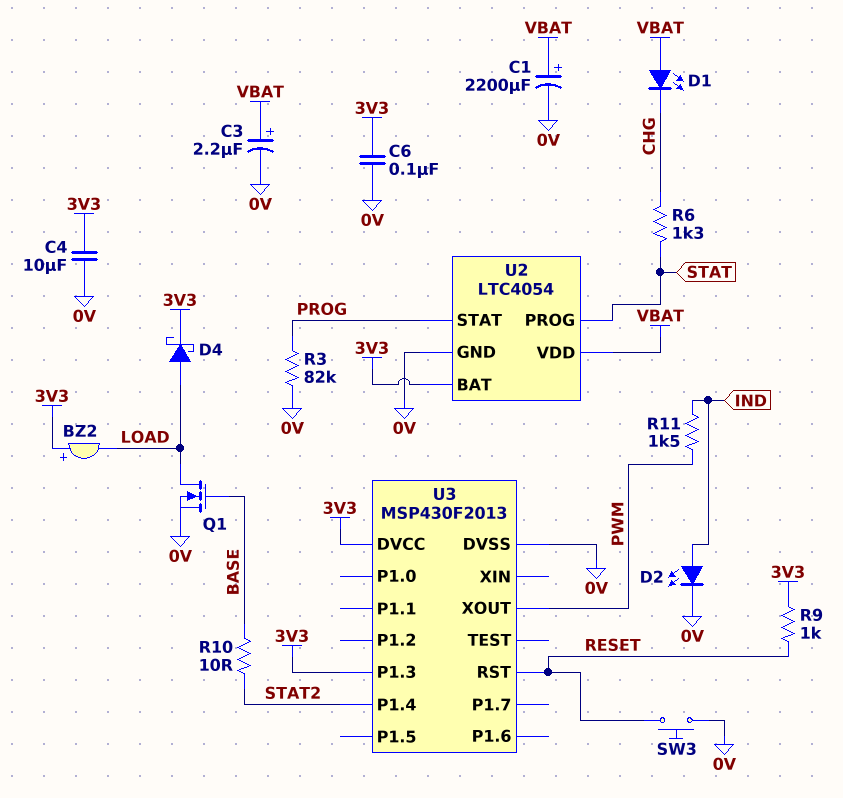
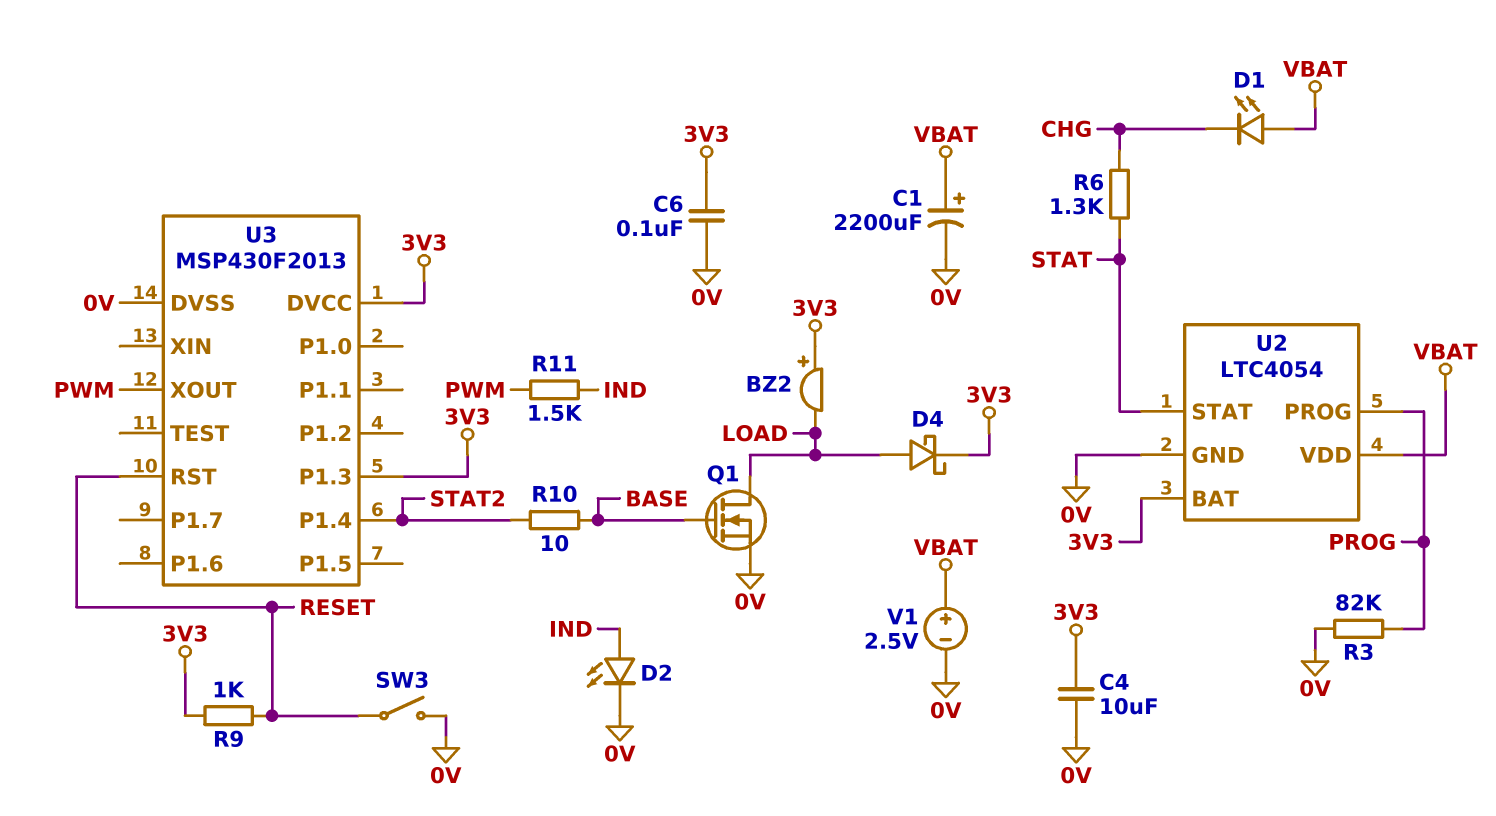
C3: 2.2uF (plus VBAT, minus 0V) -> none
SW3: button (0V, RESET) -> switch (0V, RESET)
U2 pin PROG: STAT -> PROG
U2 pin STAT: PROG -> STAT
V1: none -> 2.5V (plus VBAT, minus 0V)

